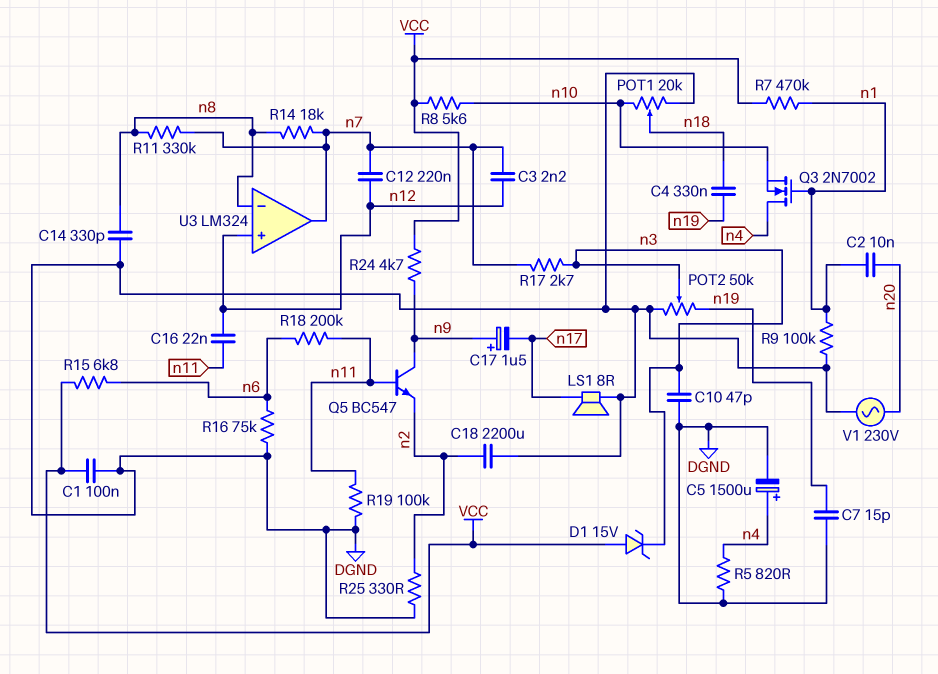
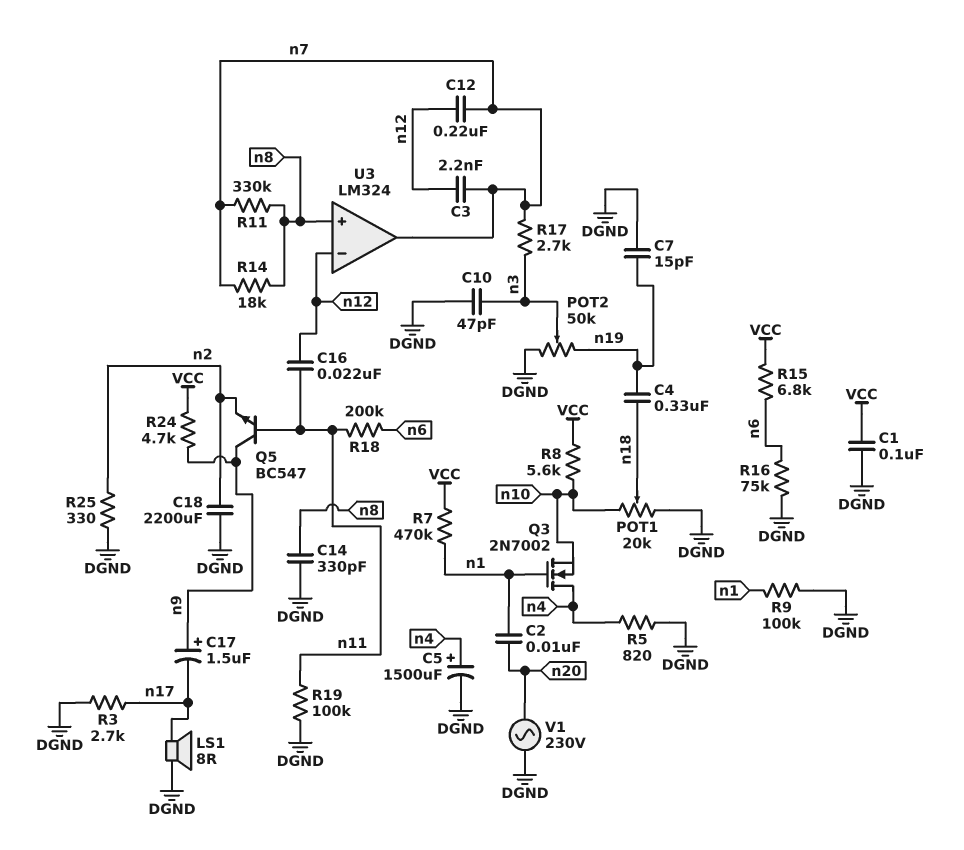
D1: zener 15V (A VCC, K n3) -> none
R3: none -> 2.7k (DGND, n17)
U3 pin in+: n12 -> n8
U3 pin in-: n8 -> n12

